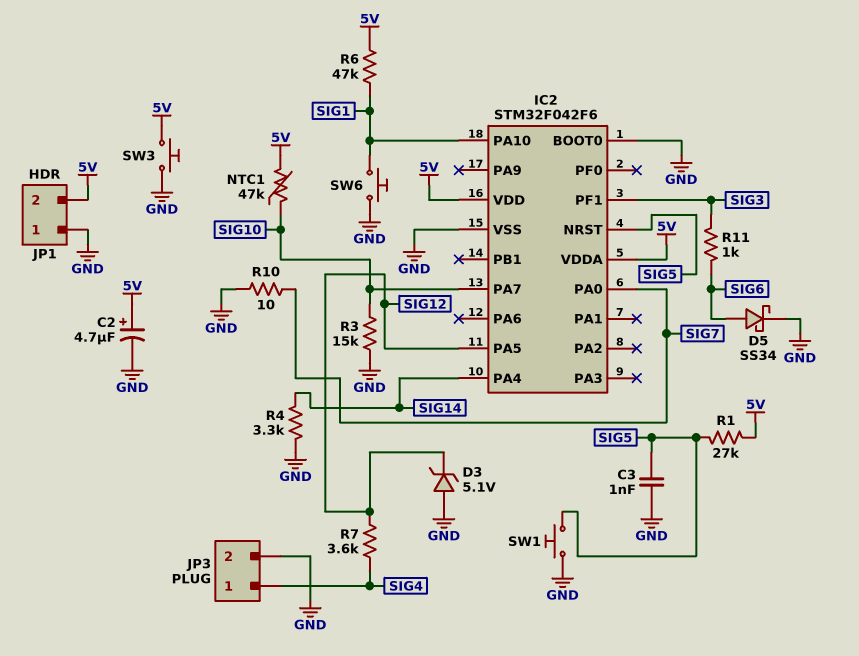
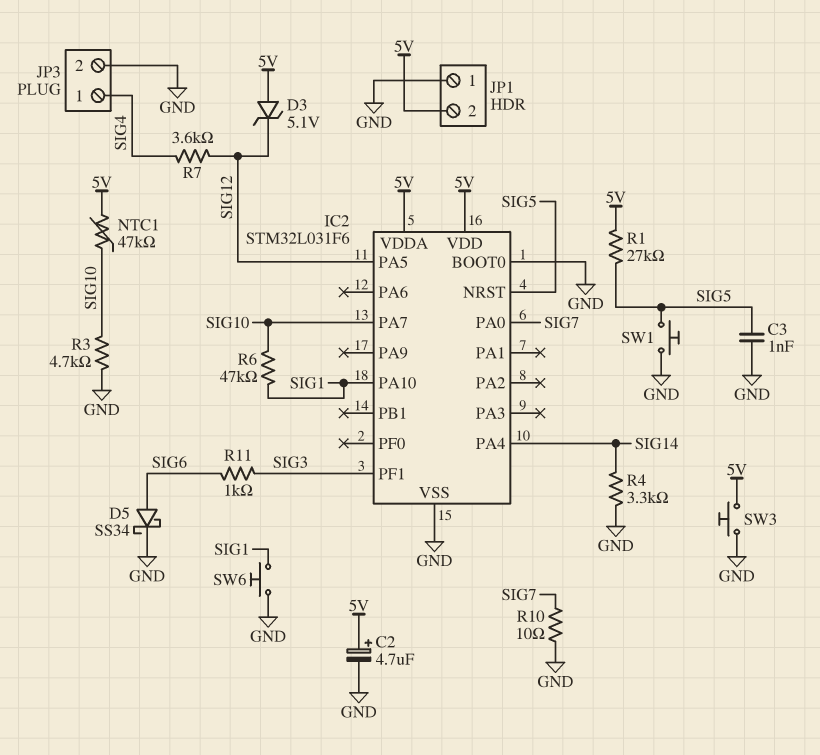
D3: zener 5.1V (A GND, K SIG12) -> zener 5.1V (A 5V, K SIG12)
IC2: STM32F042F6 -> STM32L031F6
R3: 15k (GND, SIG10) -> 4.7k (GND, SIG10)
R6: 47k (5V, SIG1) -> 47k (SIG1, SIG10)

